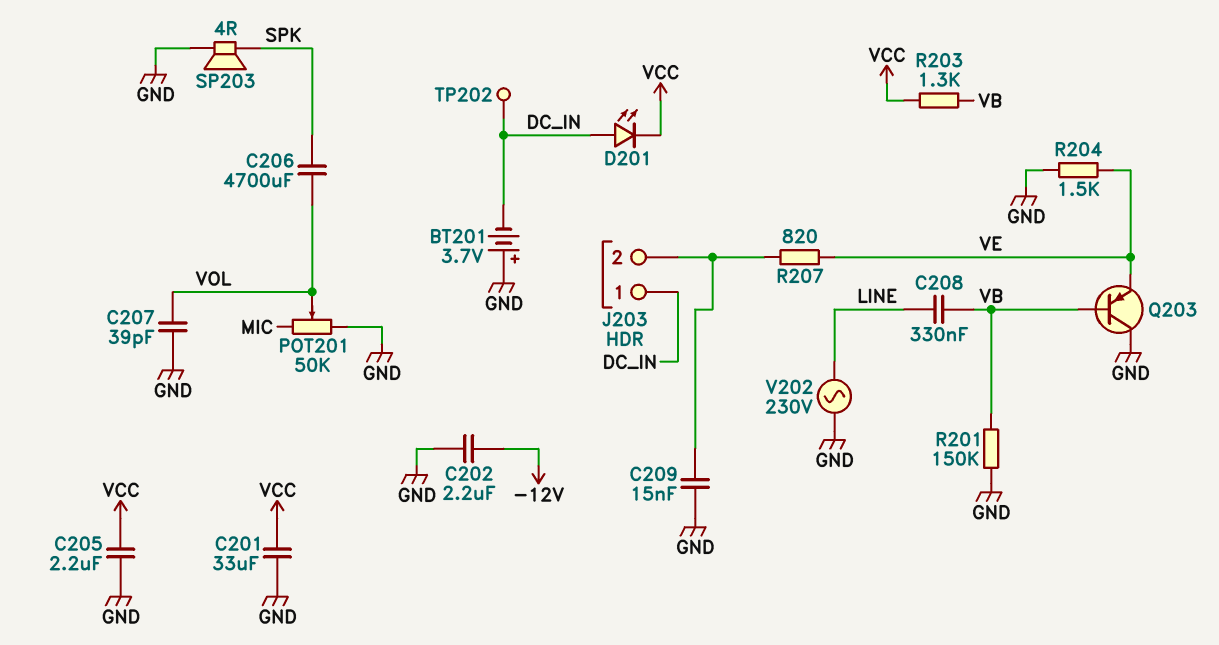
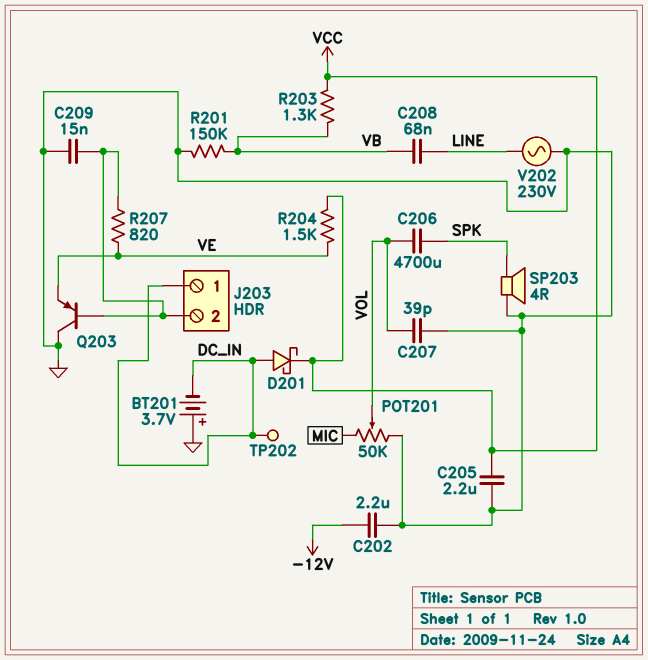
C201: 33uF (GND, VCC) -> none
C208: 330nF (LINE, VB) -> 68nF (LINE, VB)
D201: LED (A DC_IN, K VCC) -> schottky (A DC_IN, K VCC)
Q203: PNP (B VB, C GND, E VE) -> PNP (B J203/2, C GND, E VE)
R204: 1.5k (GND, VE) -> 1.5k (VCC, VE)

